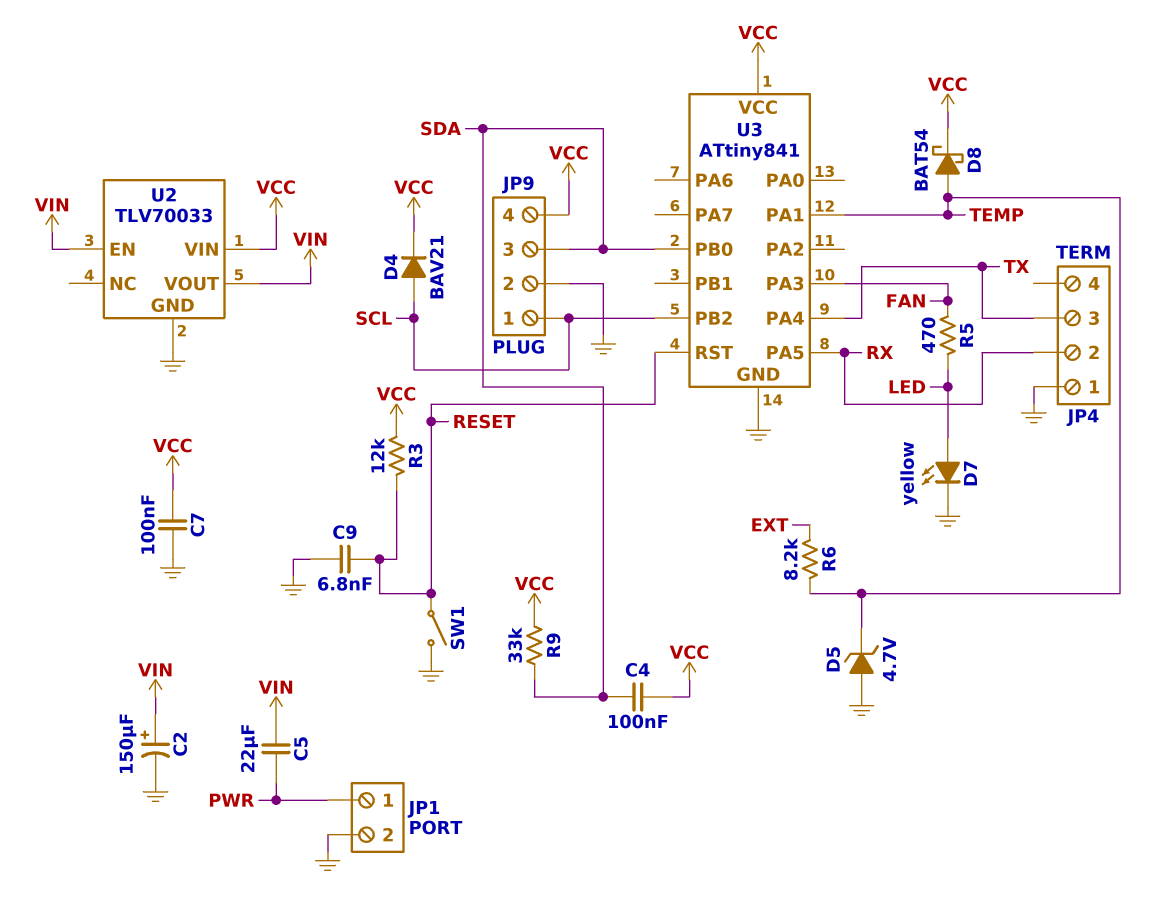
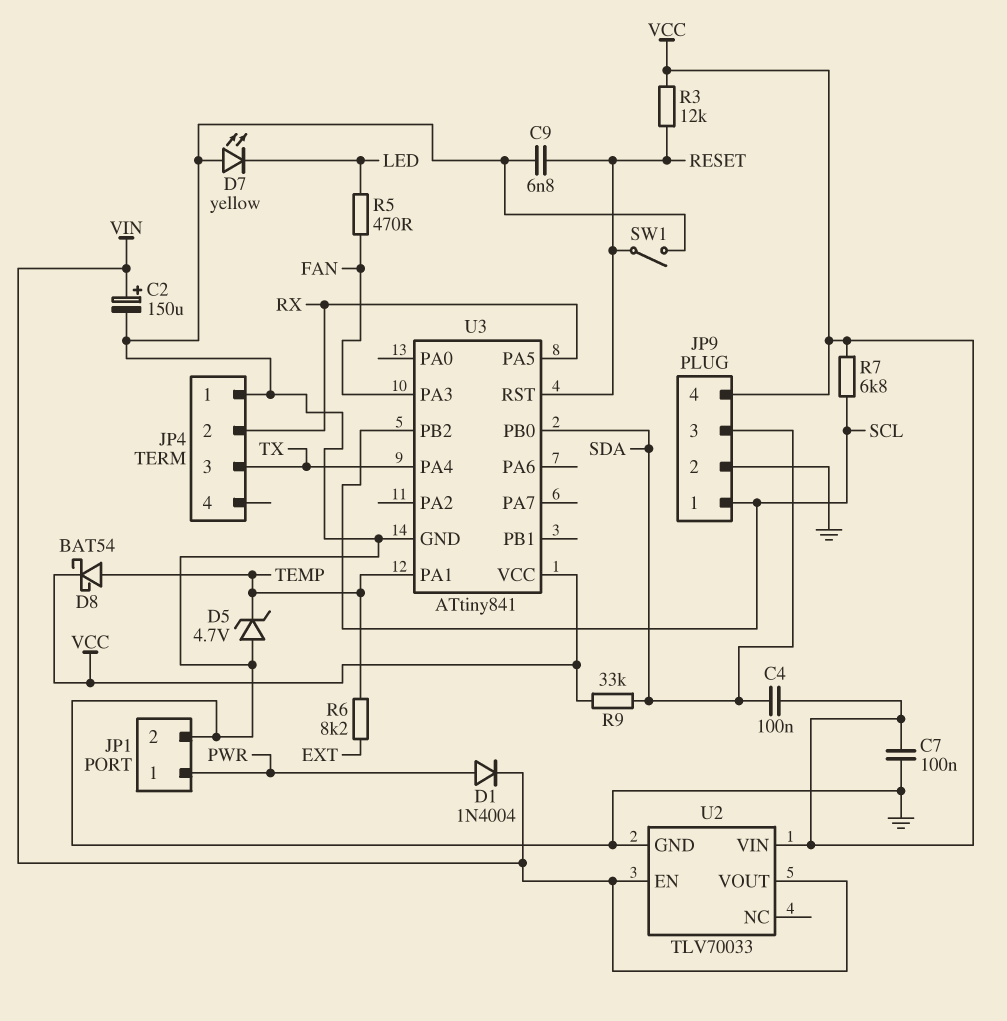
C5: 22uF (PWR, VIN) -> none
D1: none -> diode 1N4004 (A PWR, K VIN)
D4: diode BAV21 (A SCL, K VCC) -> none
D7: LED yellow (A LED, K GND) -> LED yellow (A GND, K LED)
R7: none -> 6.8k (SCL, VCC)

